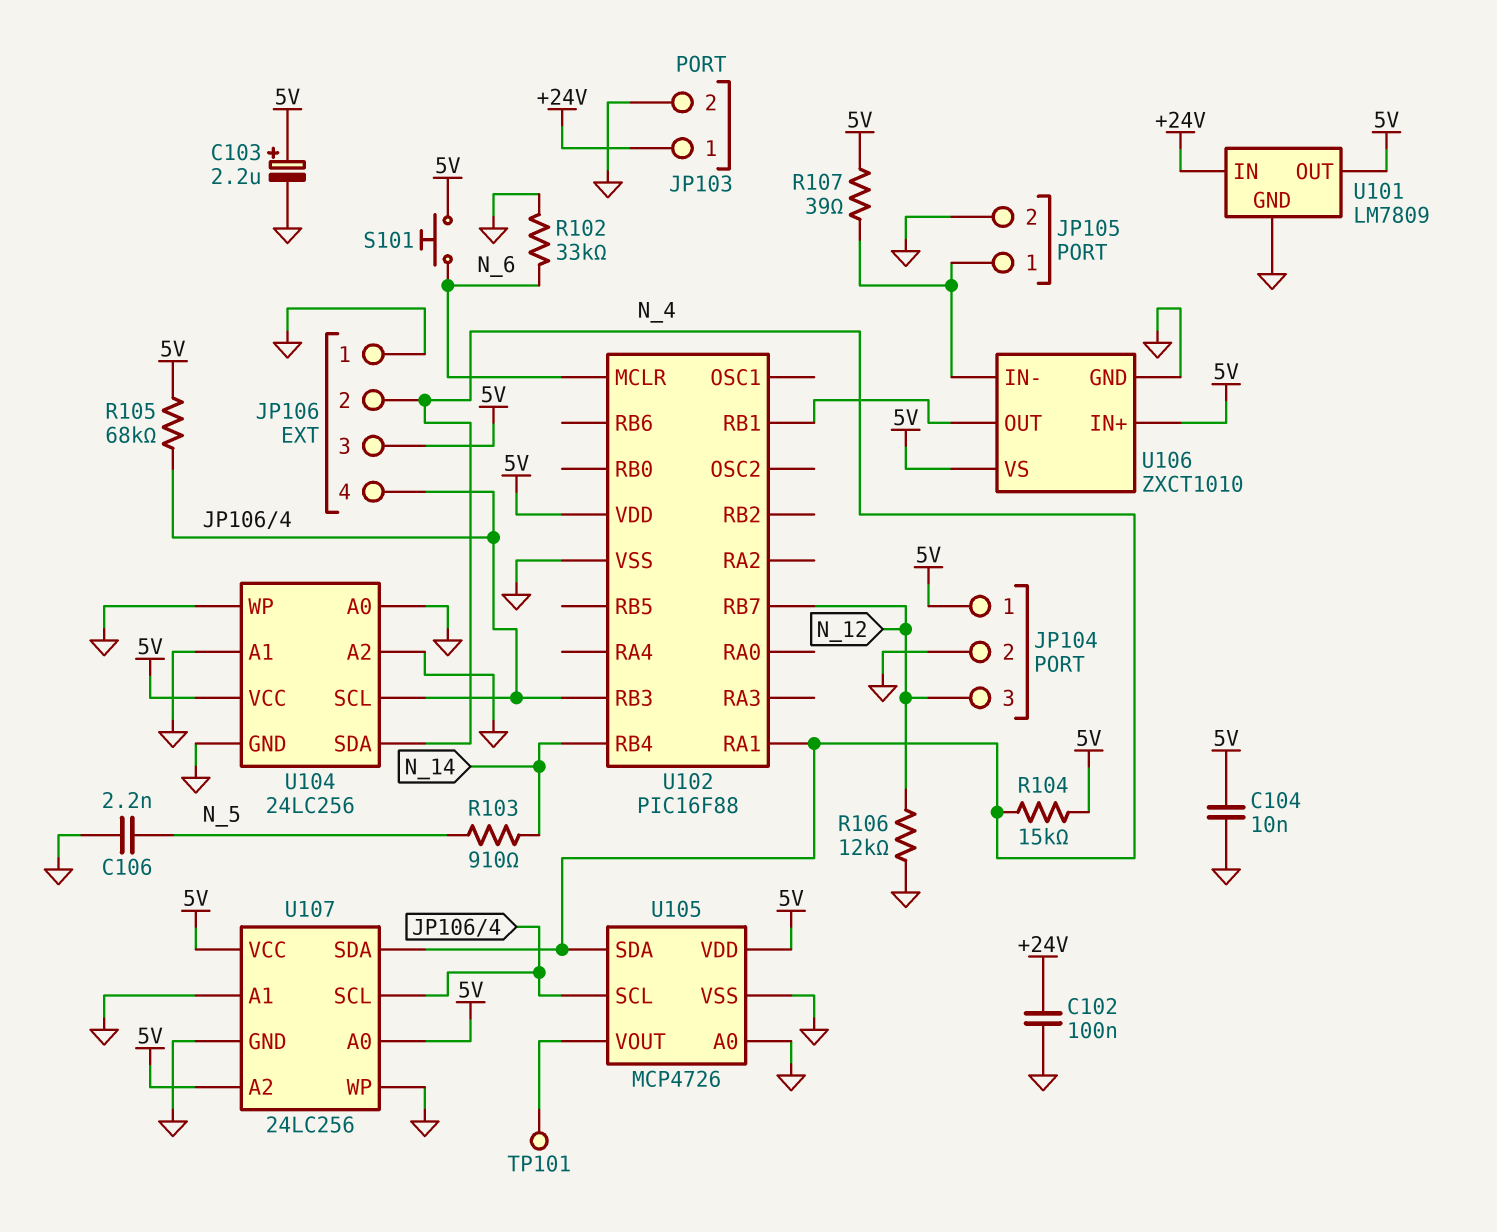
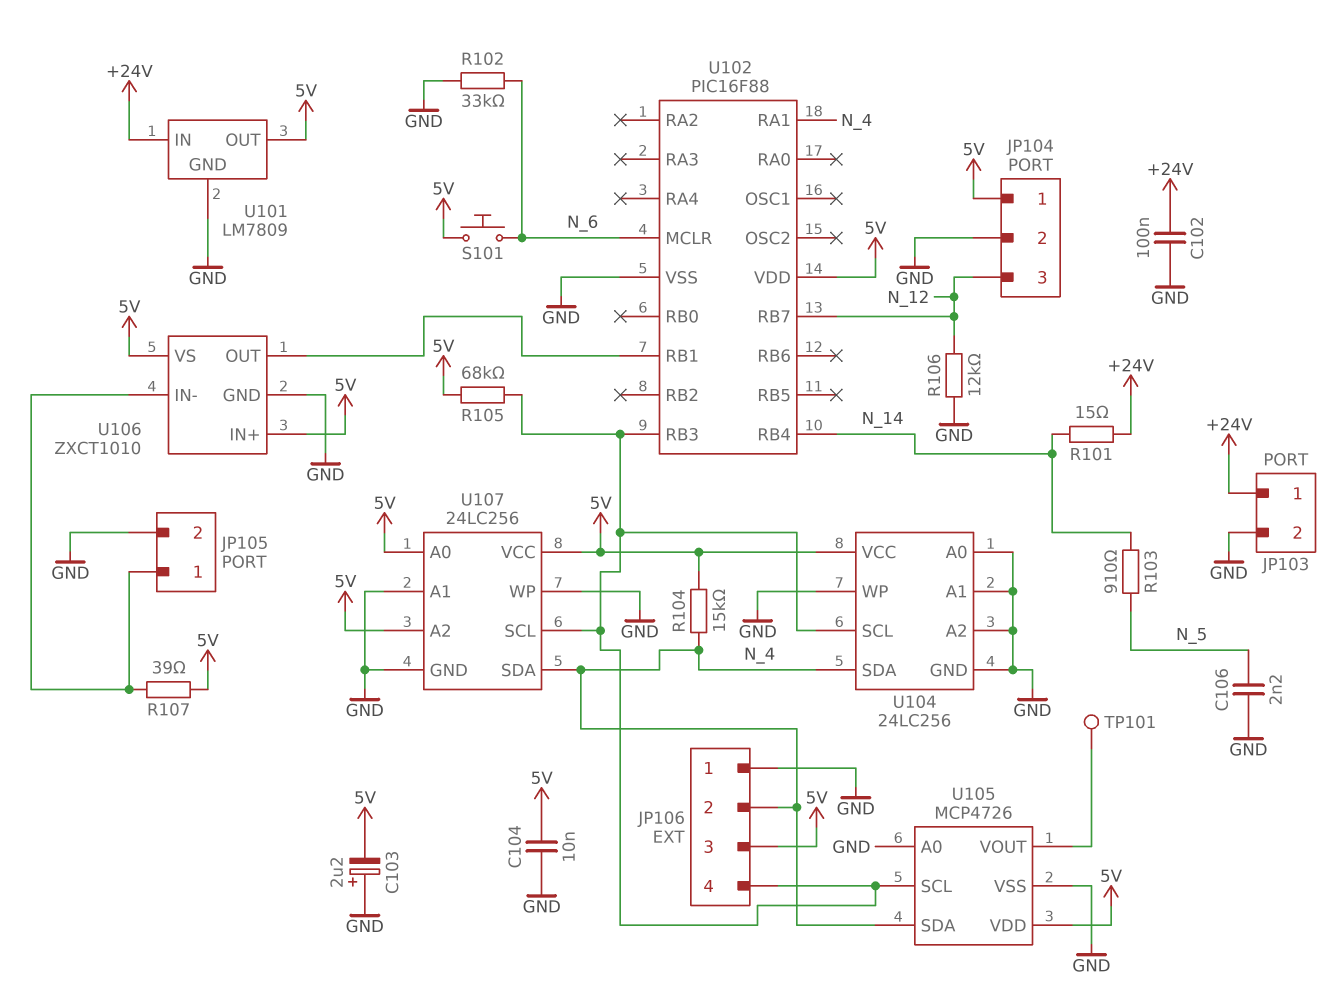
C103: 2.2uF (plus 5V, minus GND) -> 2.2uF (plus GND, minus 5V)
R101: none -> 15 (+24V, N_14)

